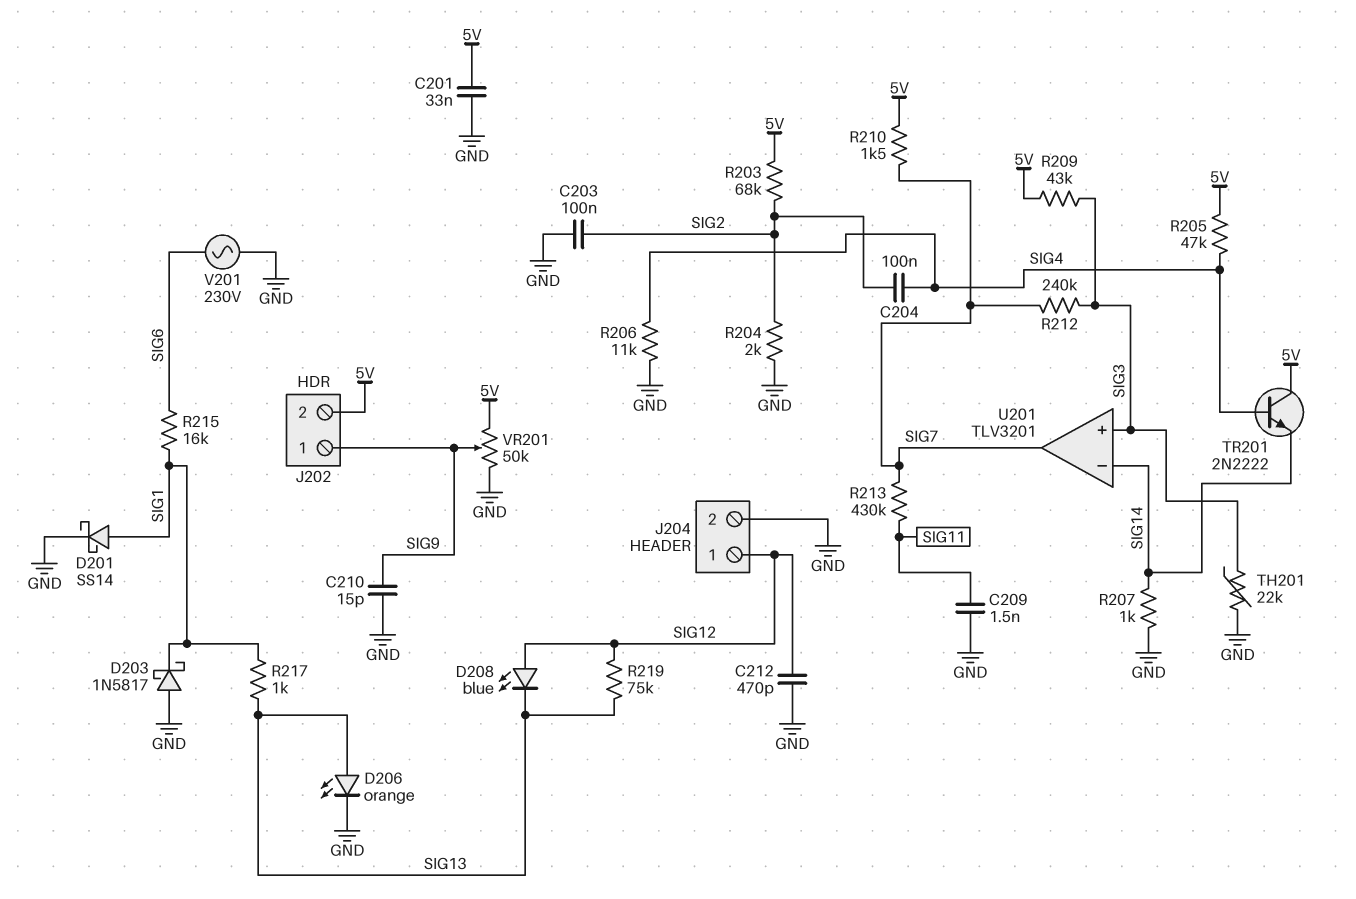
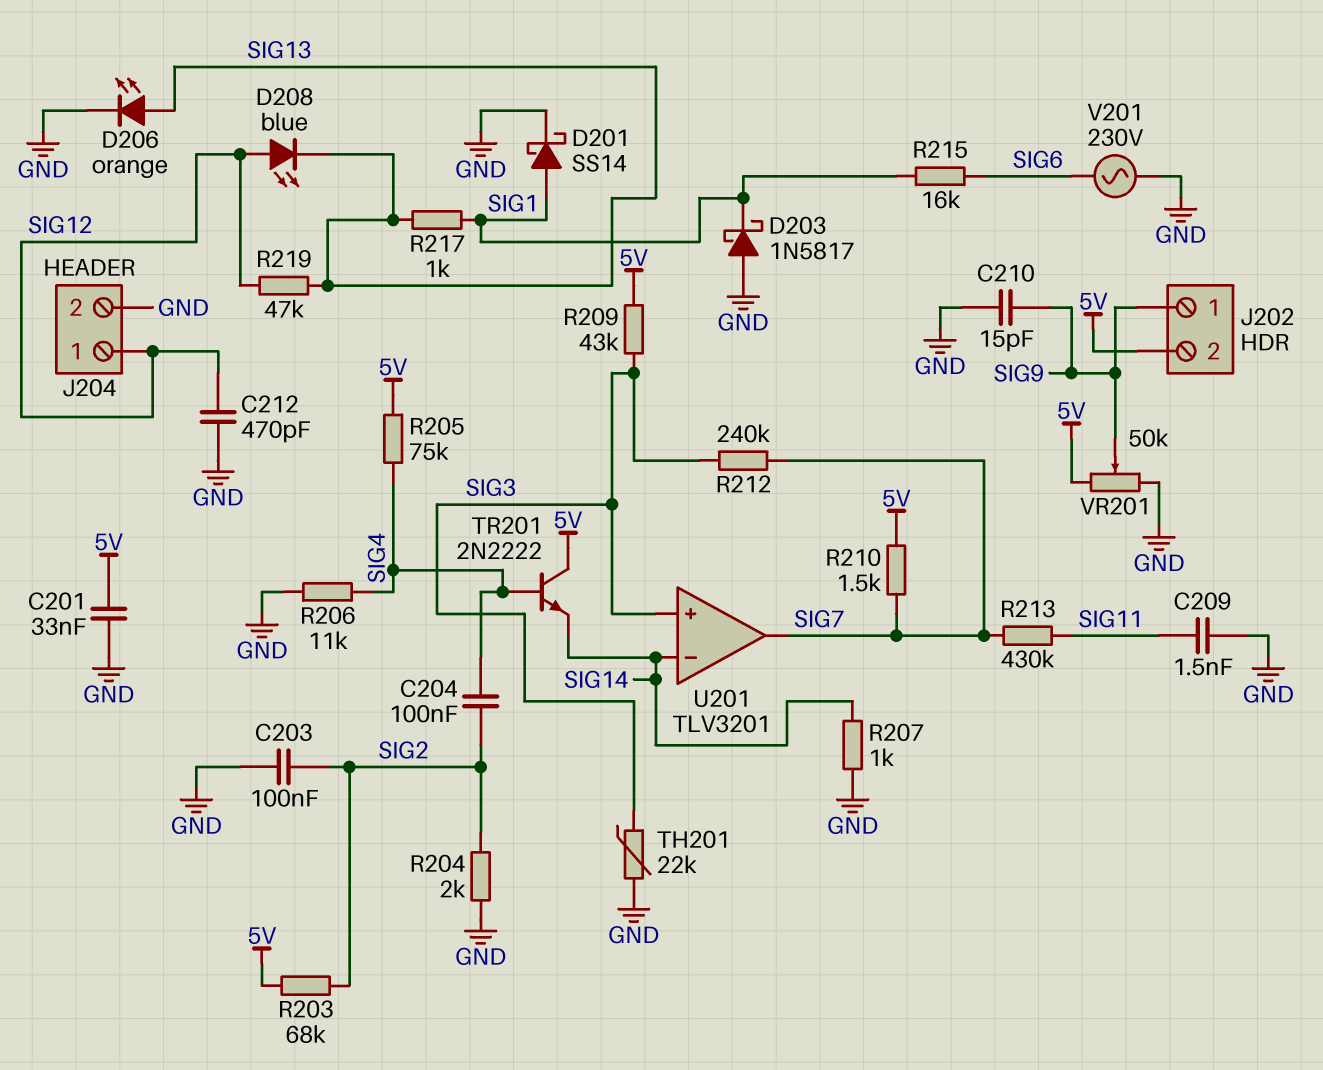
R205: 47k (5V, SIG4) -> 75k (5V, SIG4)
R219: 75k (SIG12, SIG13) -> 47k (SIG12, SIG13)

